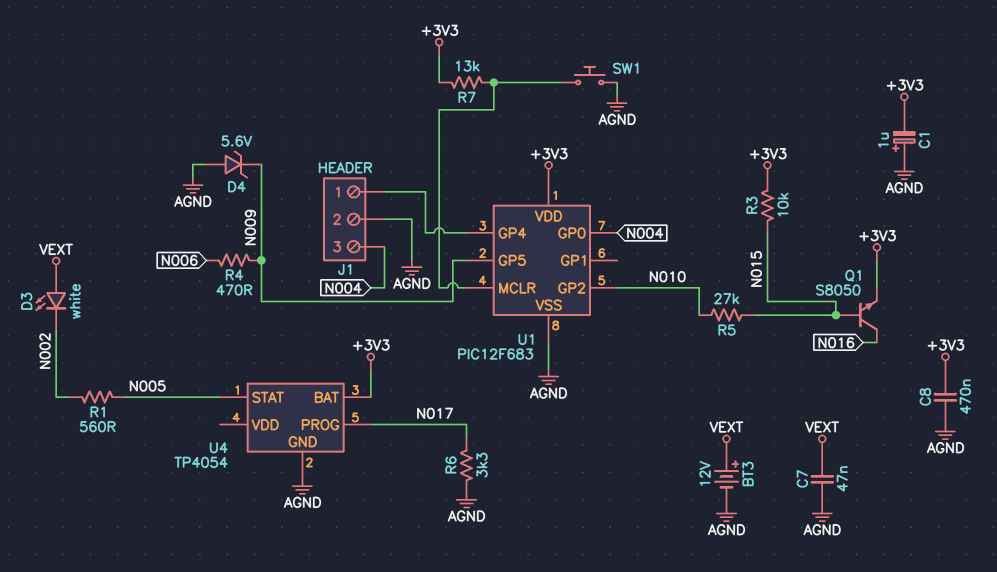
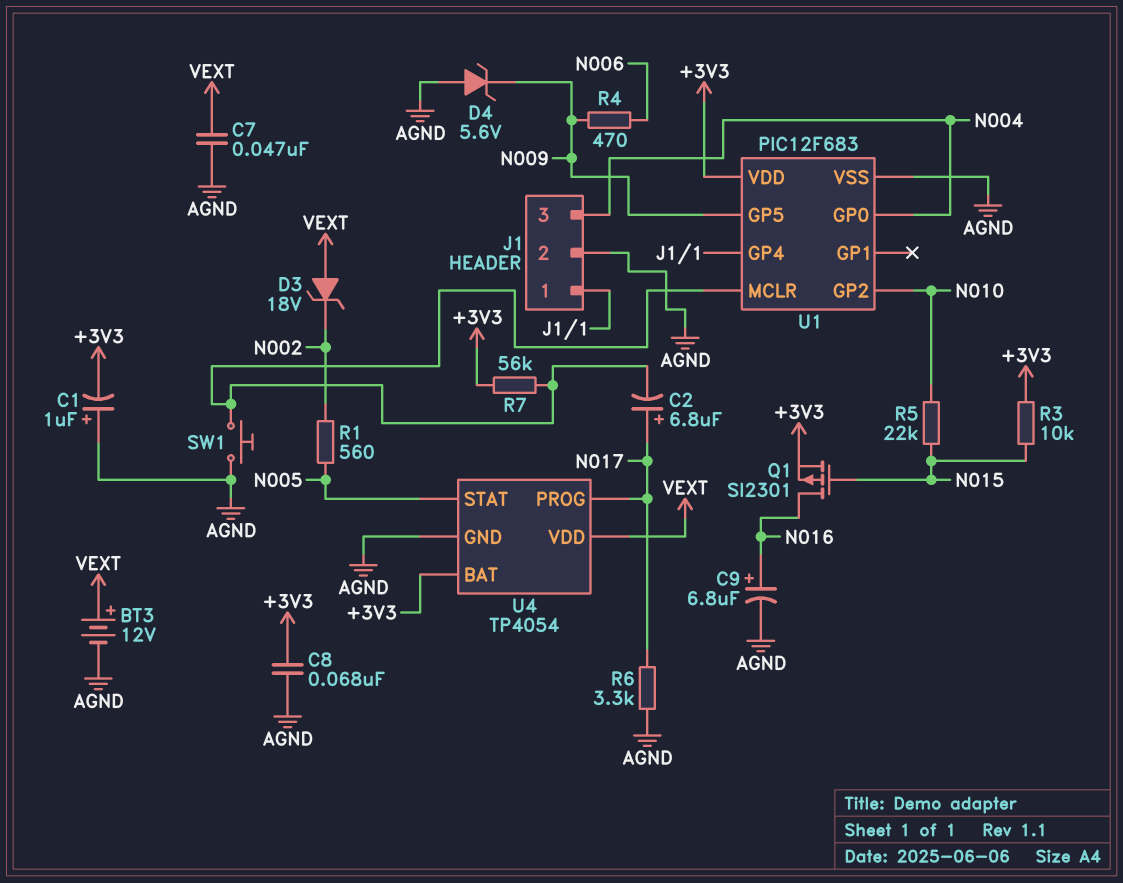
C2: none -> 6.8uF (plus N017, minus U1/MCLR)
C8: 470nF (+3V3, AGND) -> 68nF (+3V3, AGND)
C9: none -> 6.8uF (plus N016, minus AGND)
D3: LED white (A VEXT, K N002) -> zener 18V (A VEXT, K N002)
Q1: NPN S8050 (B N015, C N016, E +3V3) -> PMOS SI2301 (G N015, D N016, S +3V3)
R5: 27k (N010, N015) -> 22k (N010, N015)
R7: 13k (+3V3, U1/MCLR) -> 56k (+3V3, U1/MCLR)
U4 pin VDD: none -> VEXT

